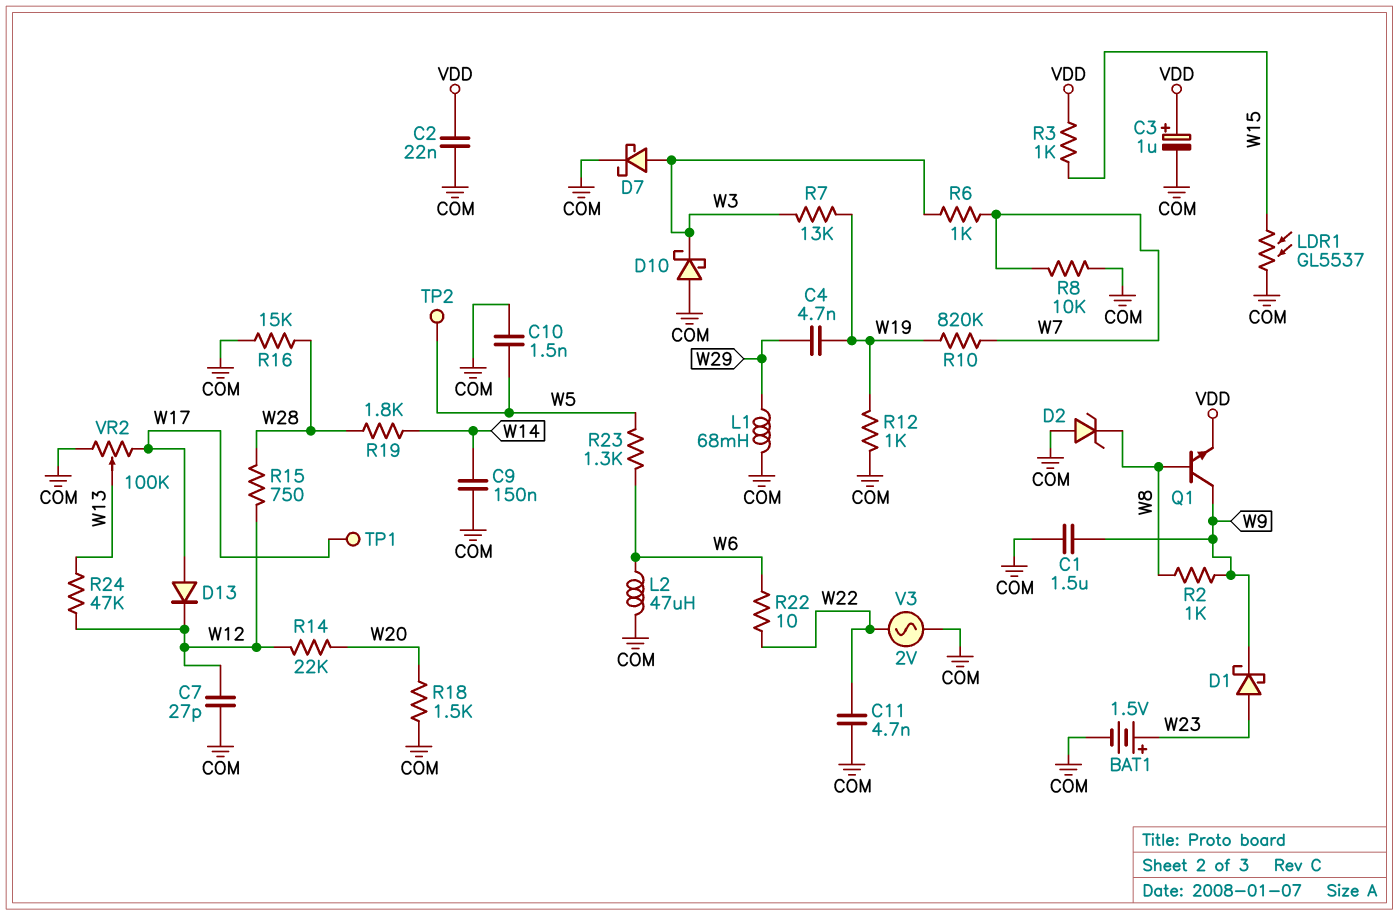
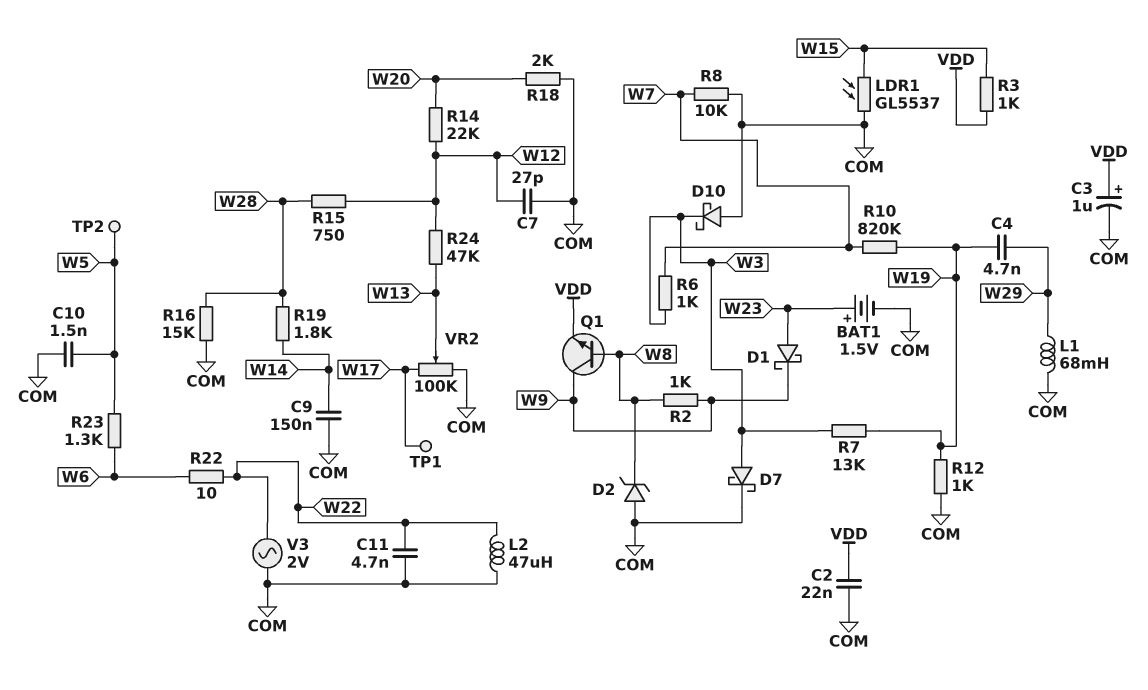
C1: 1.5uF (COM, W9) -> none
D13: diode (A W17, K W12) -> none
L2: 47uH (COM, W6) -> 47uH (COM, W22)
R18: 1.5k (COM, W20) -> 2k (COM, W20)

